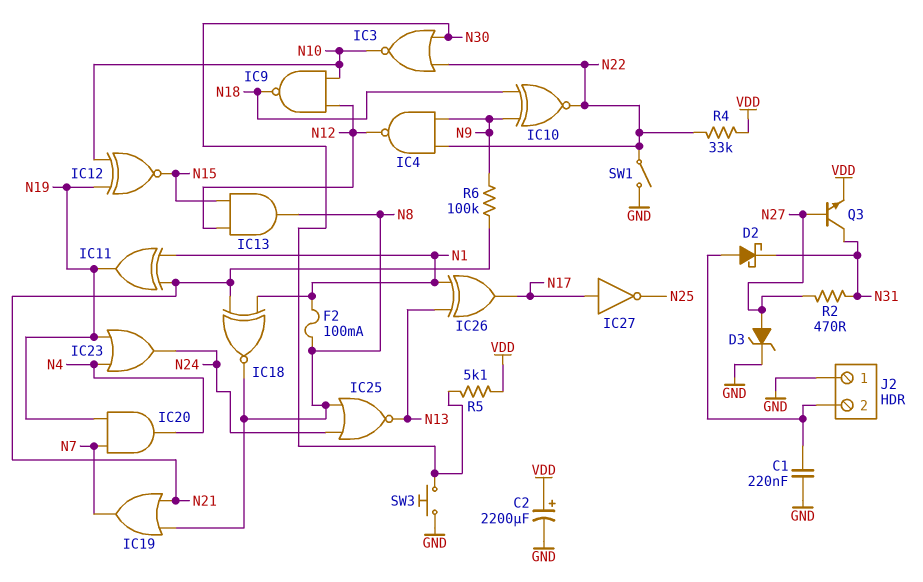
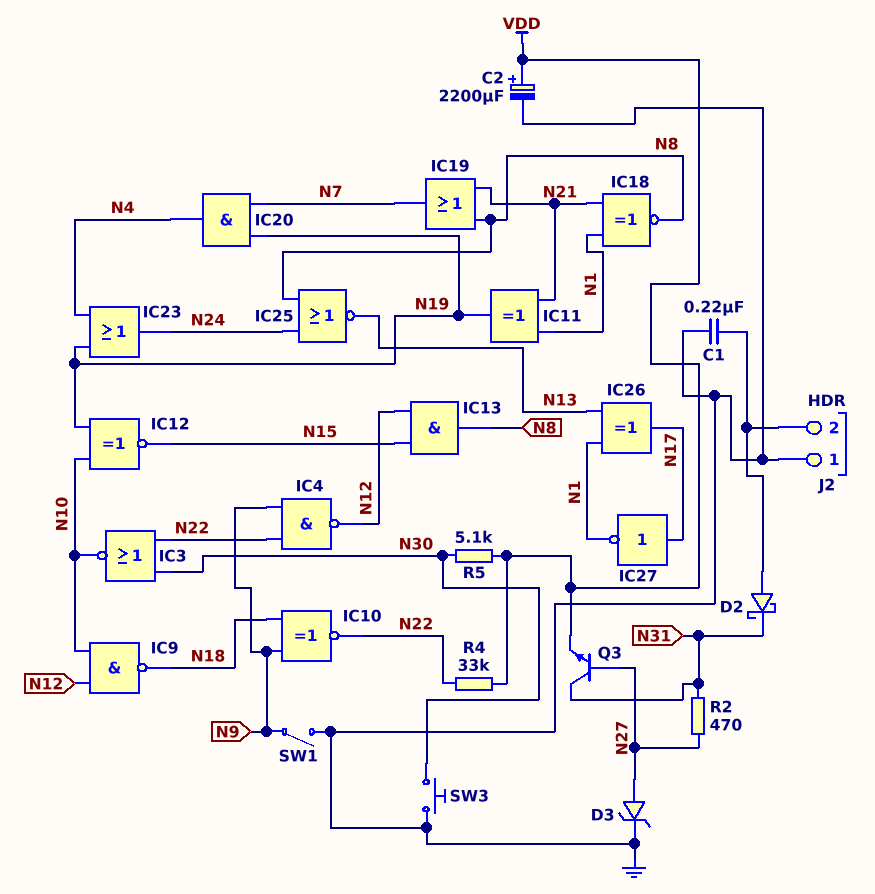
F2: 100mA (N1, N8) -> none
IC27: NOT (in N17, out N25) -> NOT (in N17, out N1)
R6: 100k (N9, N21) -> none
SW1: switch (GND, N22) -> switch (GND, N9)

